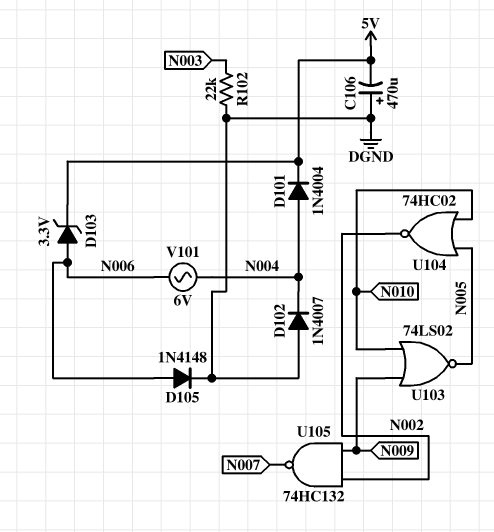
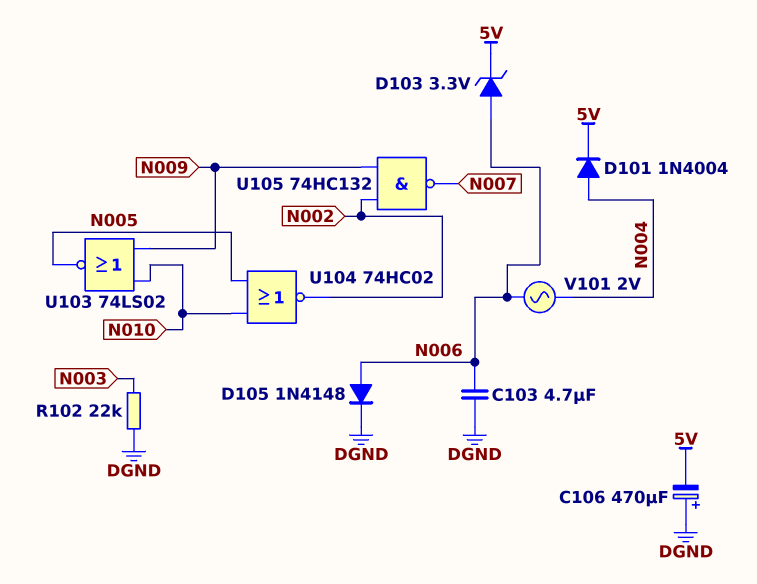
C103: none -> 4.7uF (DGND, N006)
D102: diode 1N4007 (A DGND, K N004) -> none
V101: AC 6V (N004, N006) -> AC 2V (N004, N006)

